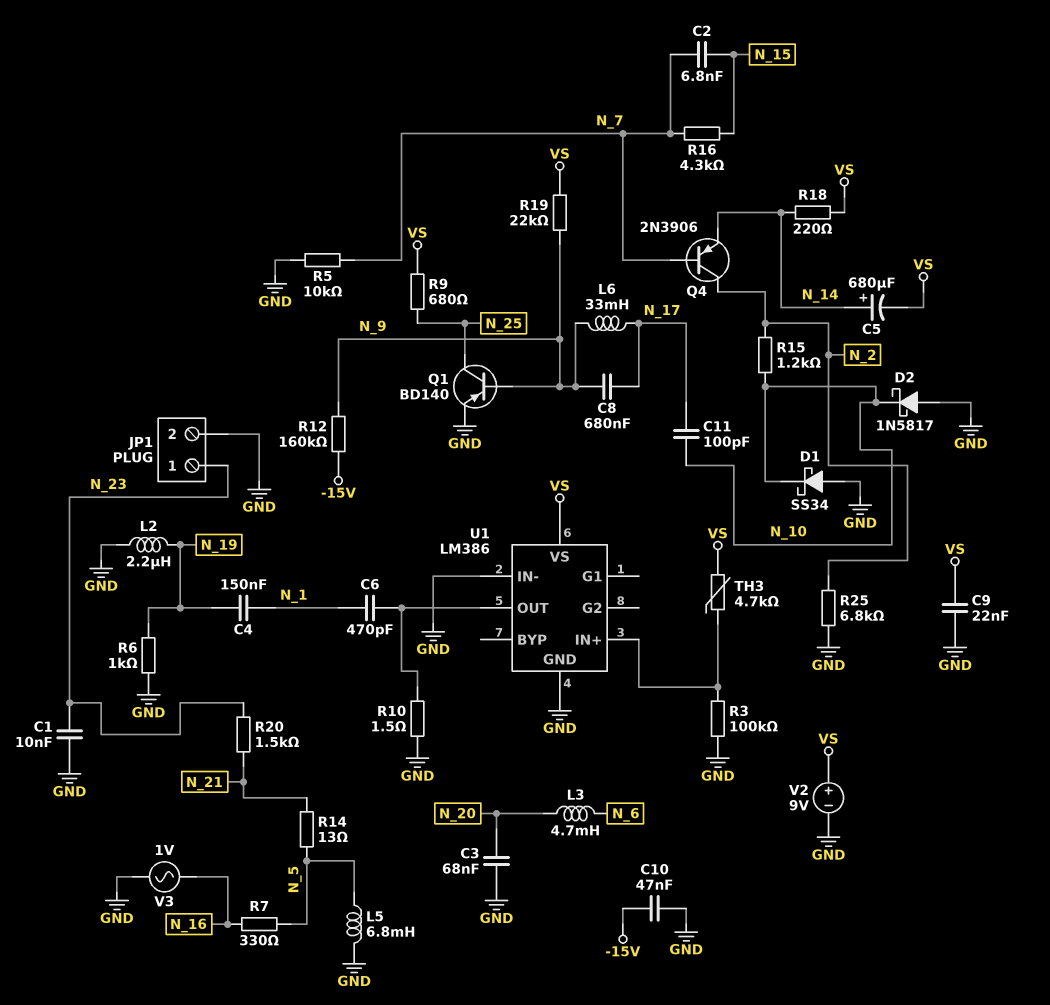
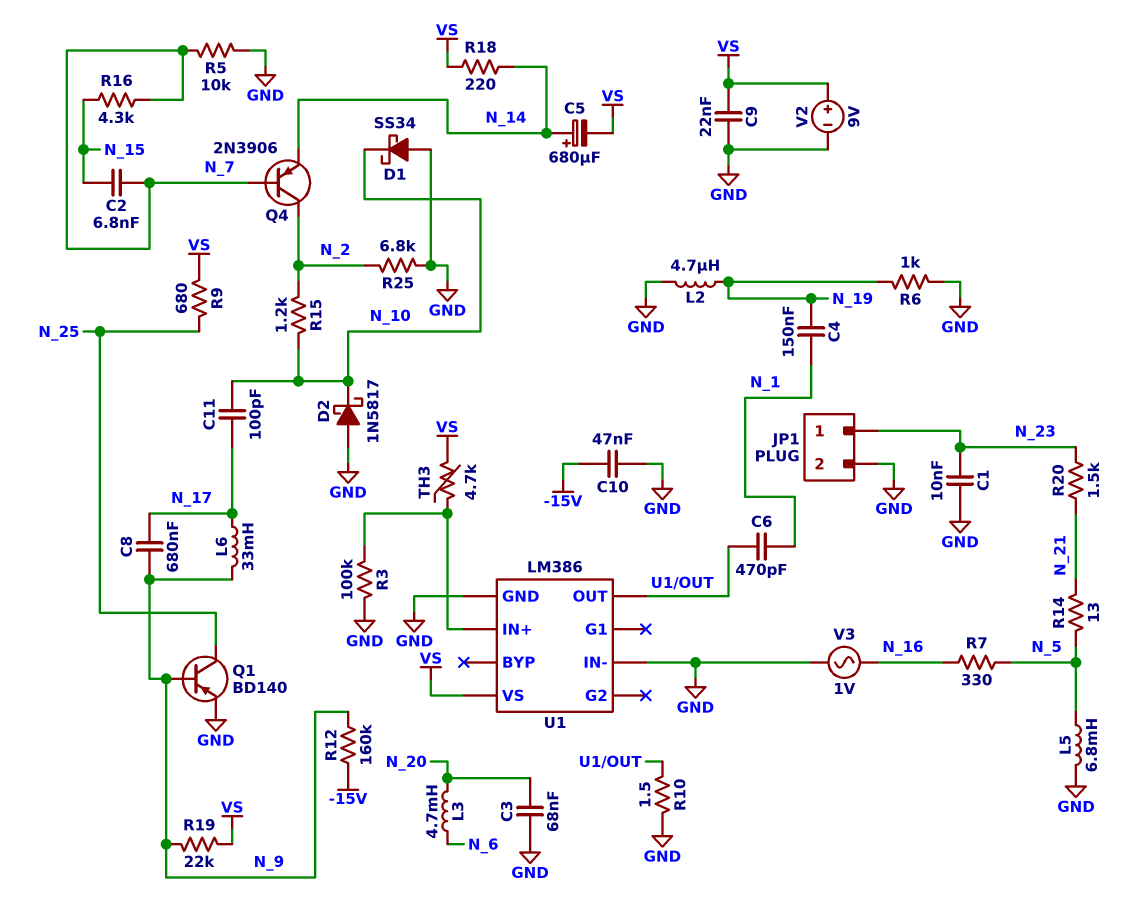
L2: 2.2uH (GND, N_19) -> 4.7uH (GND, N_19)

